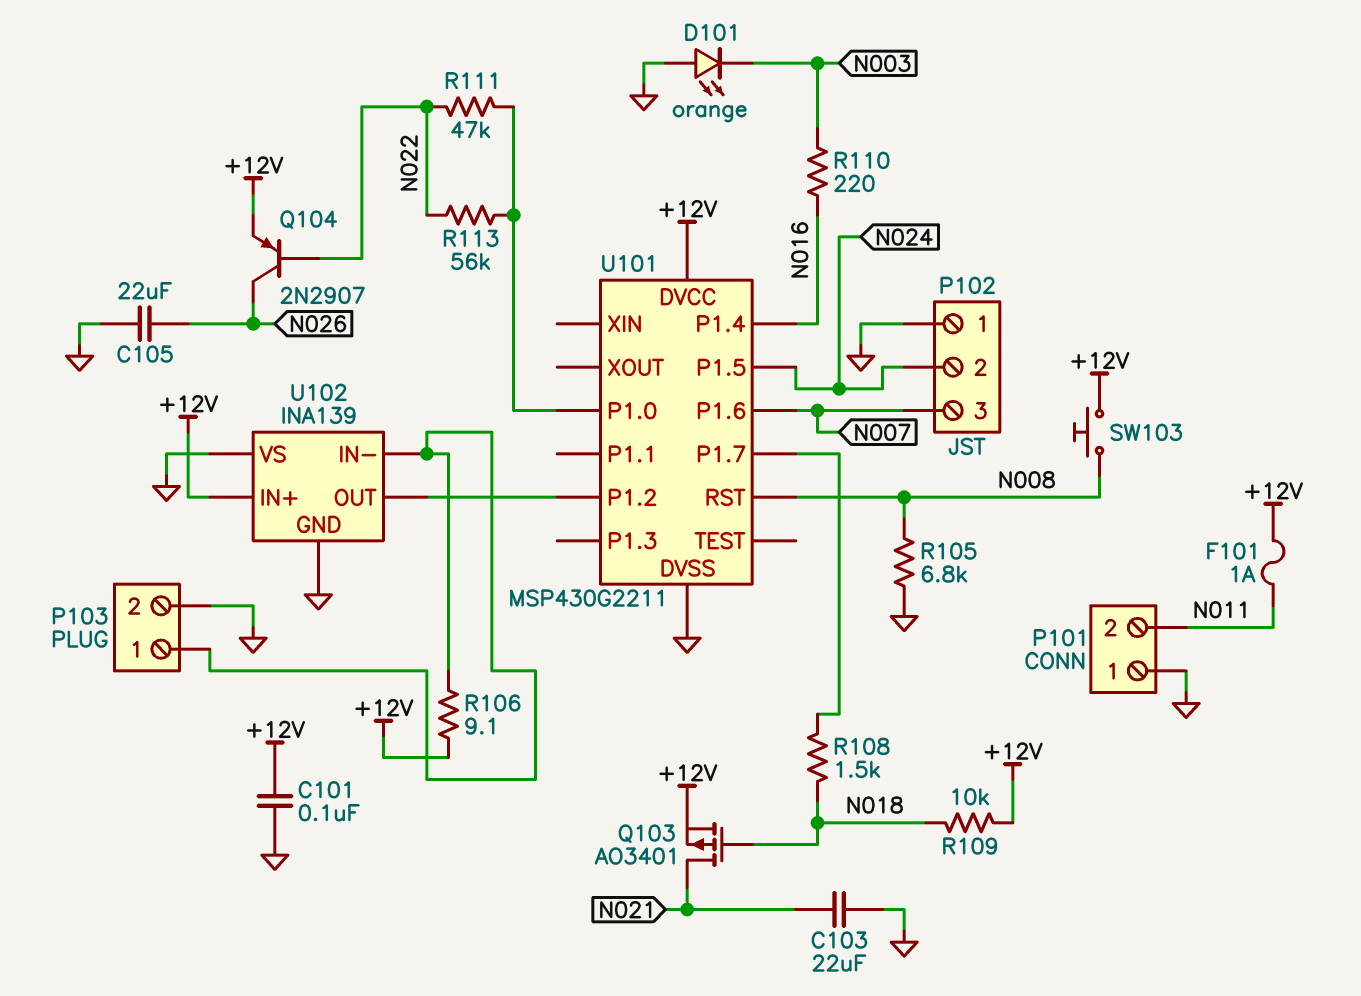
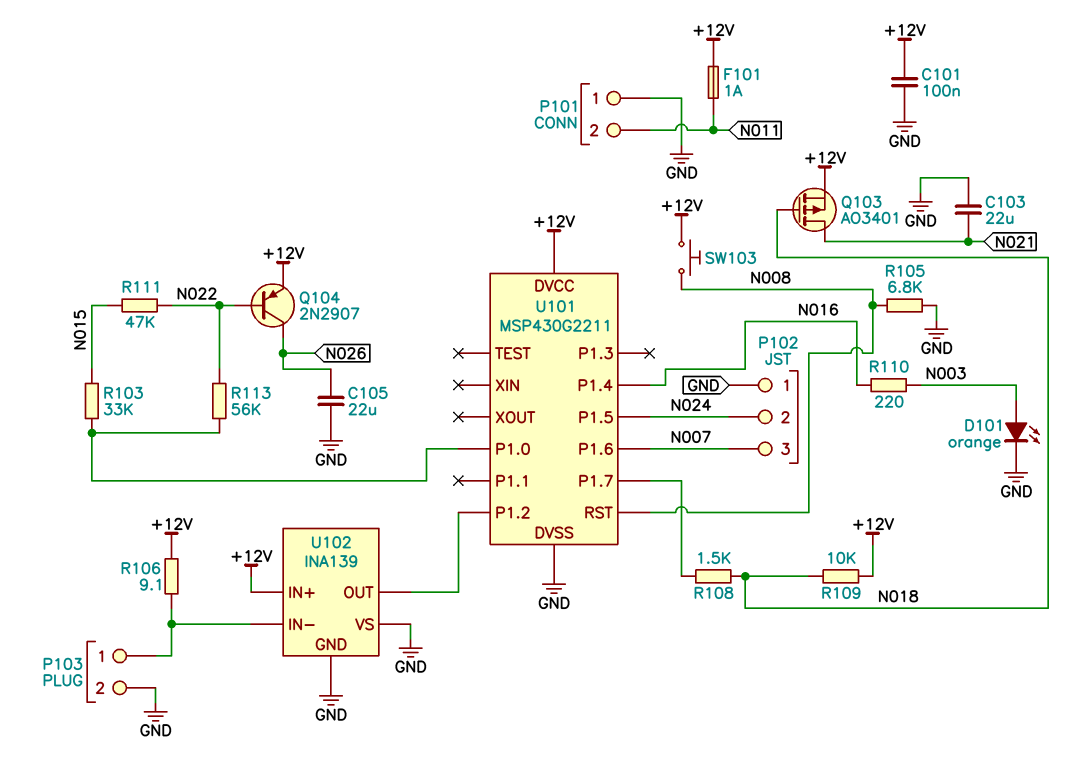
D101: LED orange (A GND, K N003) -> LED orange (A N003, K GND)
R103: none -> 33k (N015, U101/P1.0)
R111: 47k (N022, U101/P1.0) -> 47k (N015, N022)

